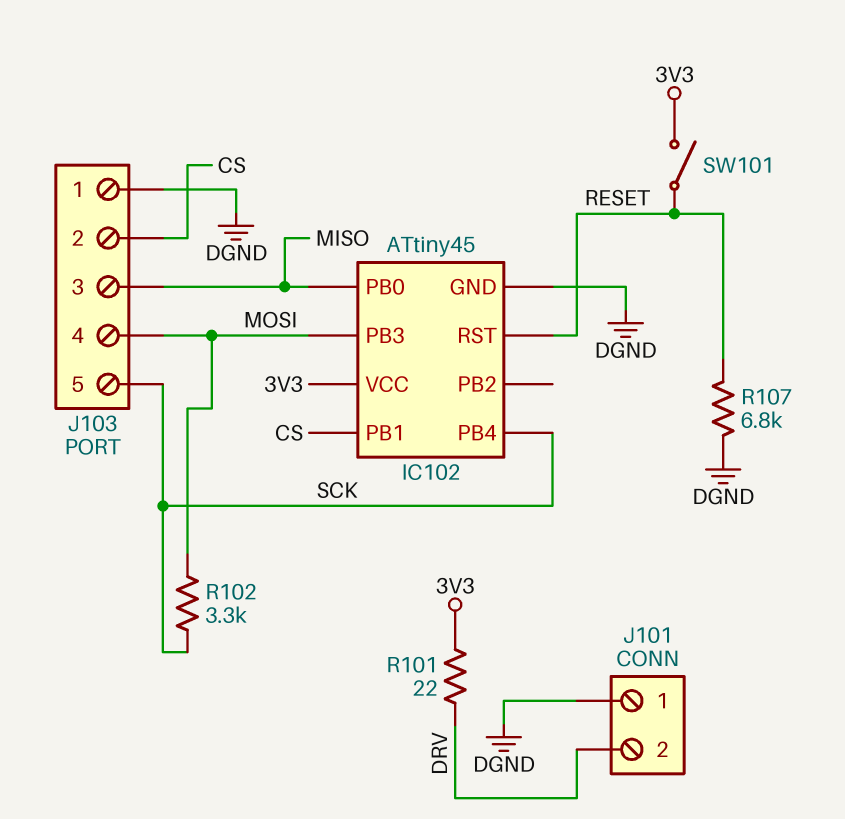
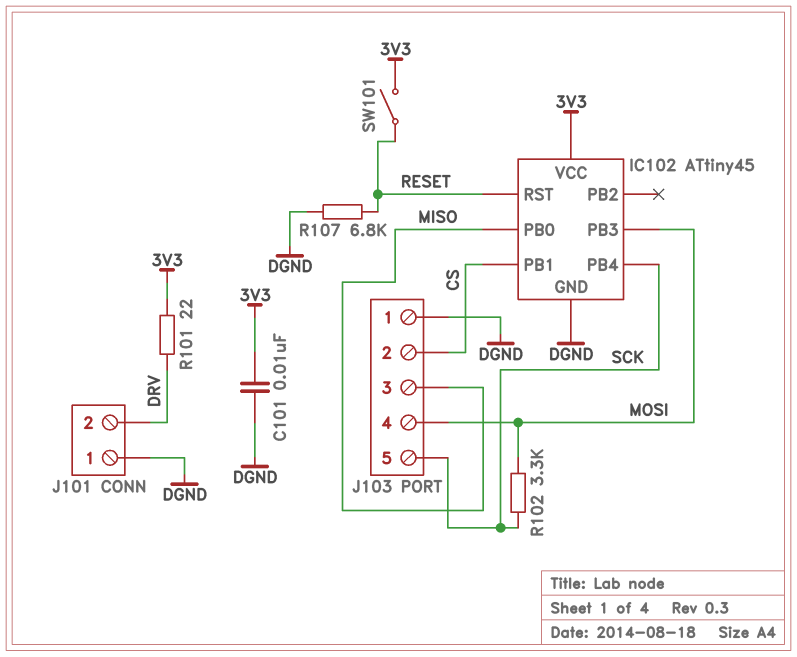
C101: none -> 10nF (3V3, DGND)

